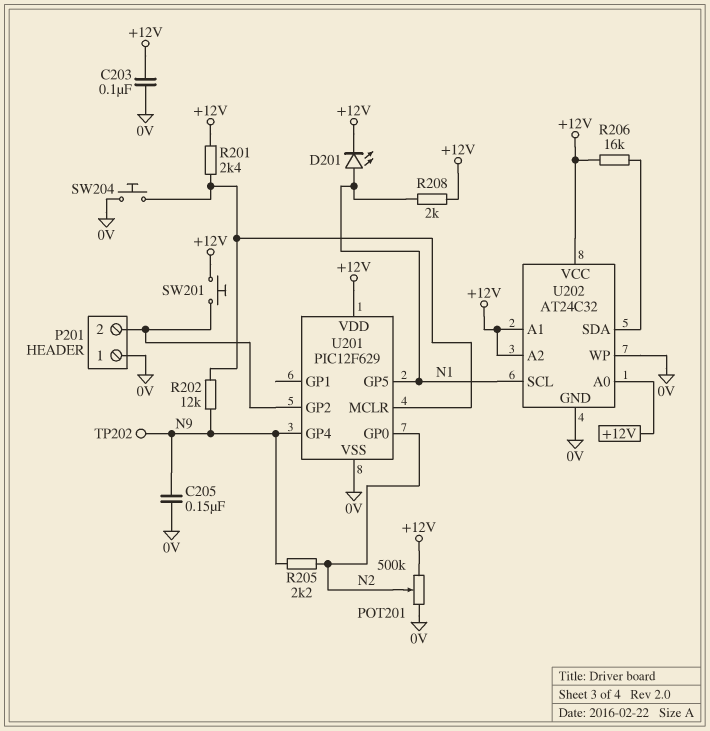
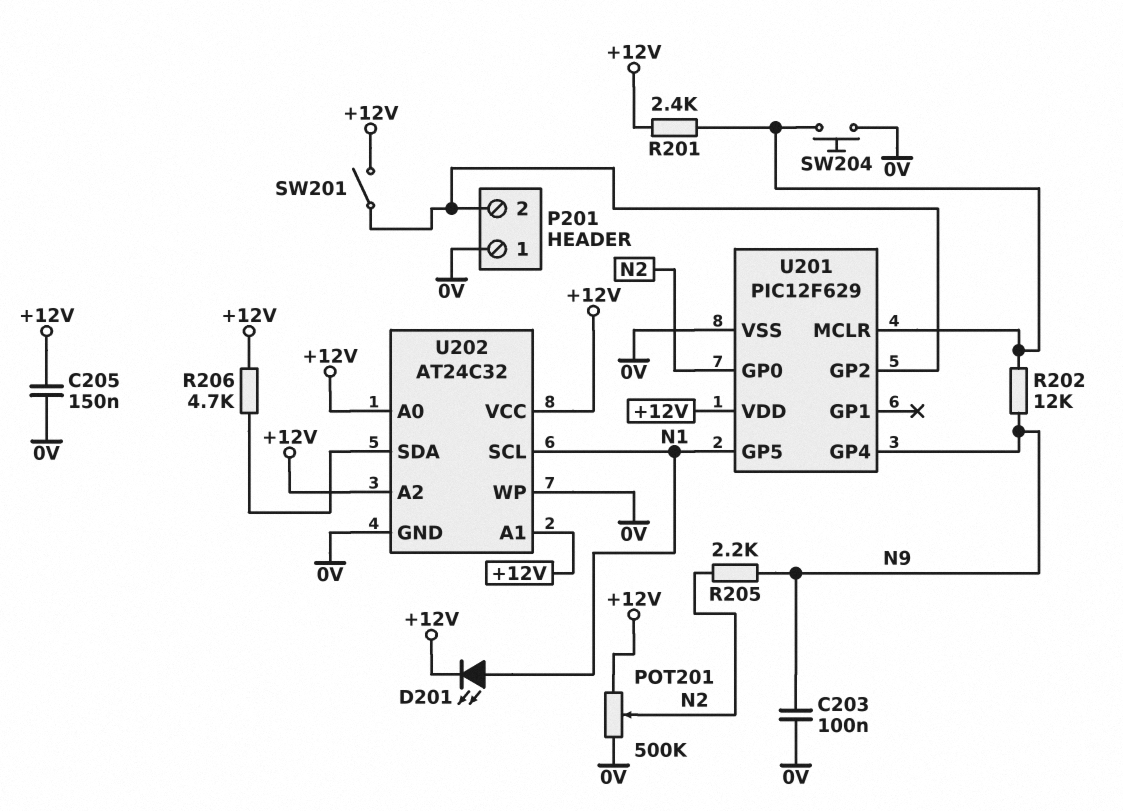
C203: 100nF (+12V, 0V) -> 100nF (0V, N9)
C205: 150nF (0V, N9) -> 150nF (+12V, 0V)
R206: 16k (+12V, U202/SDA) -> 4.7k (+12V, U202/SDA)
R208: 2k (+12V, N1) -> none
SW201: button (+12V, P201/2) -> switch (+12V, P201/2)
TP202: test point (N9) -> none

